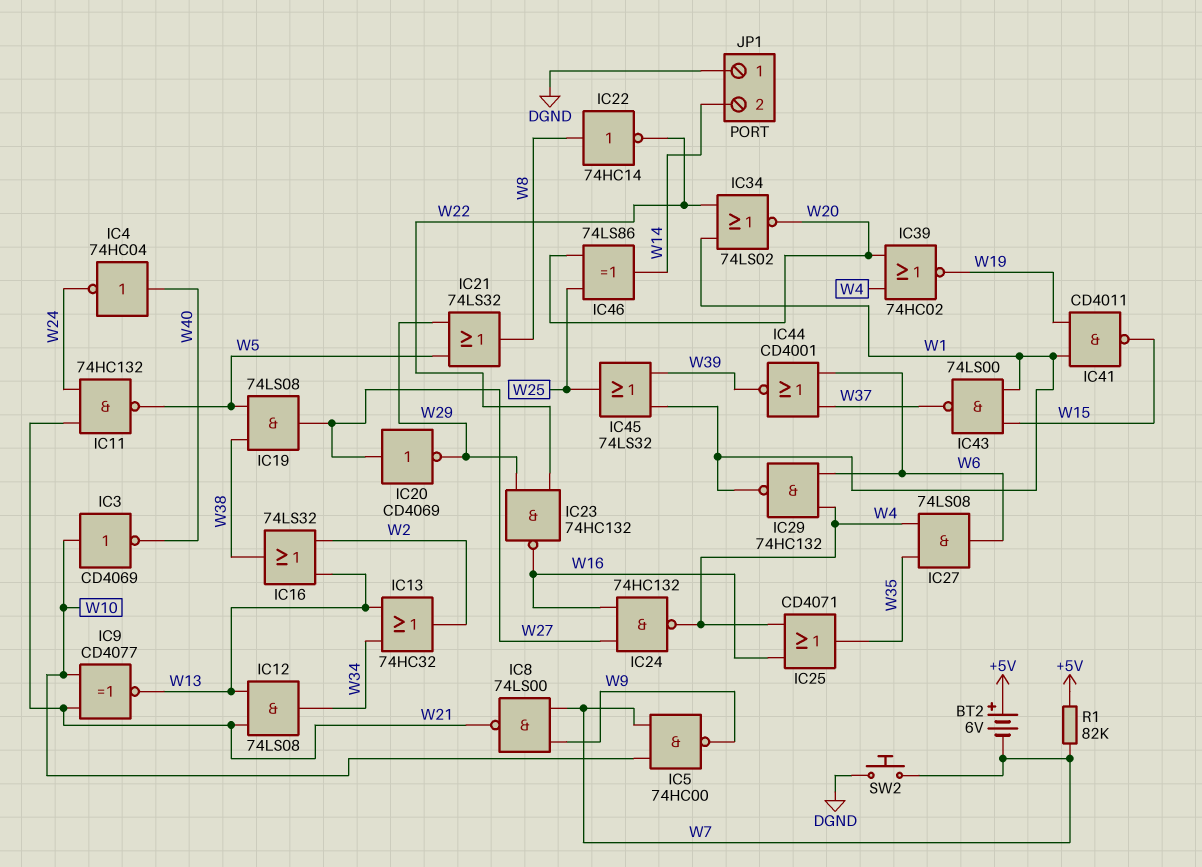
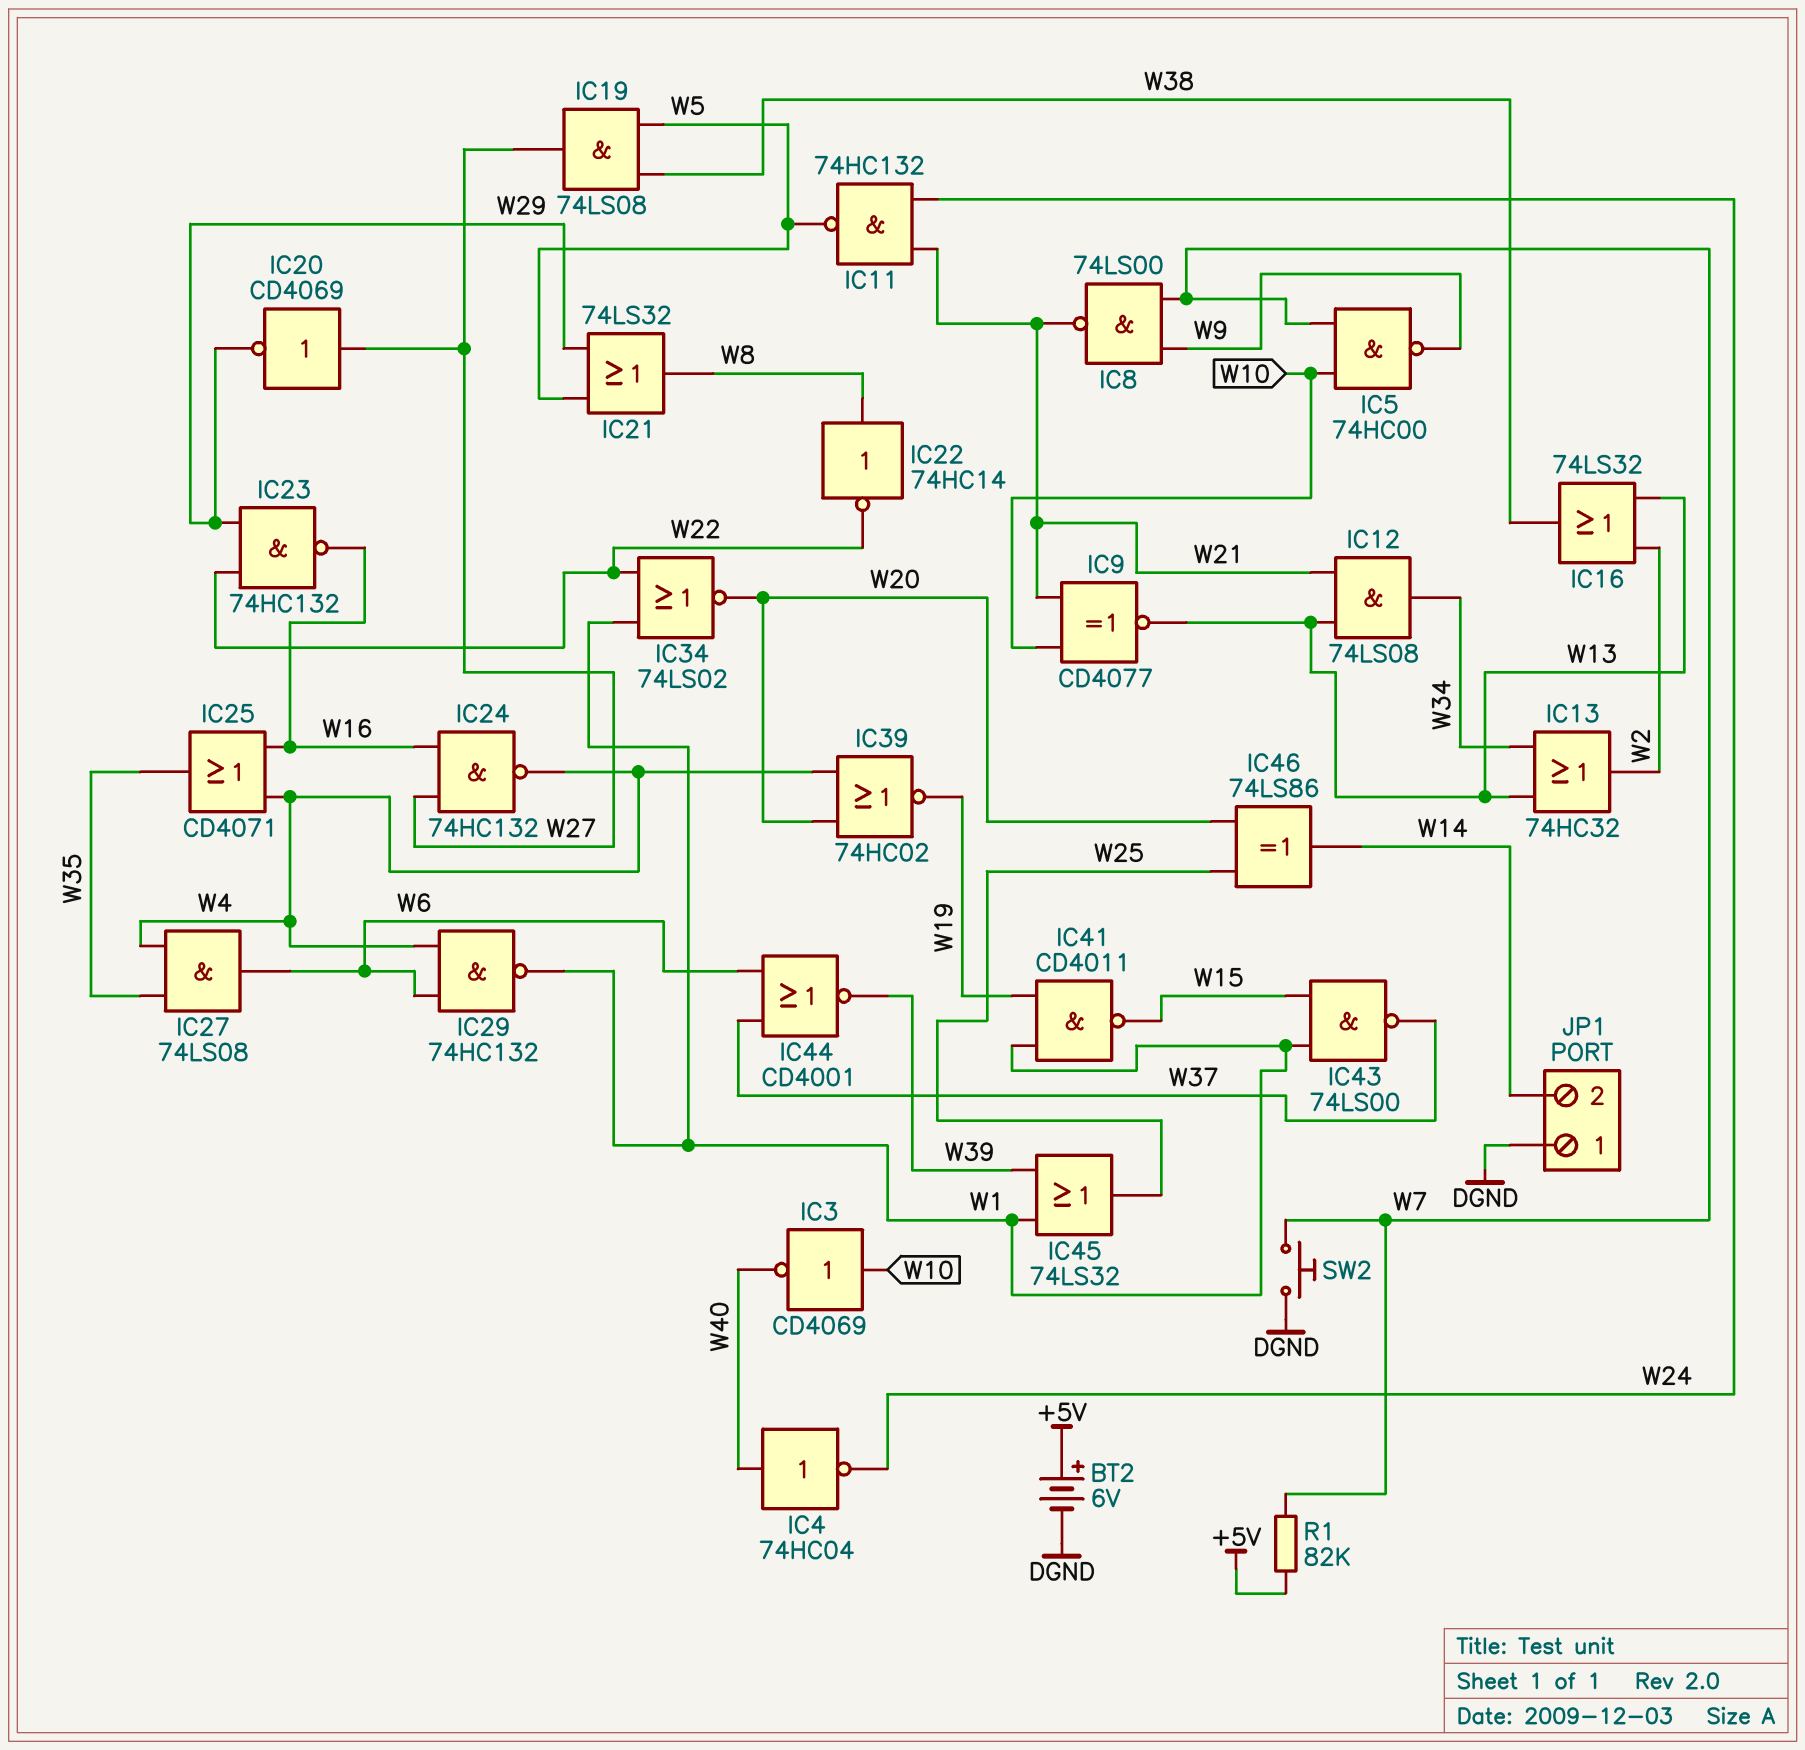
BT2: 6V (plus +5V, minus W7) -> 6V (plus +5V, minus DGND)

